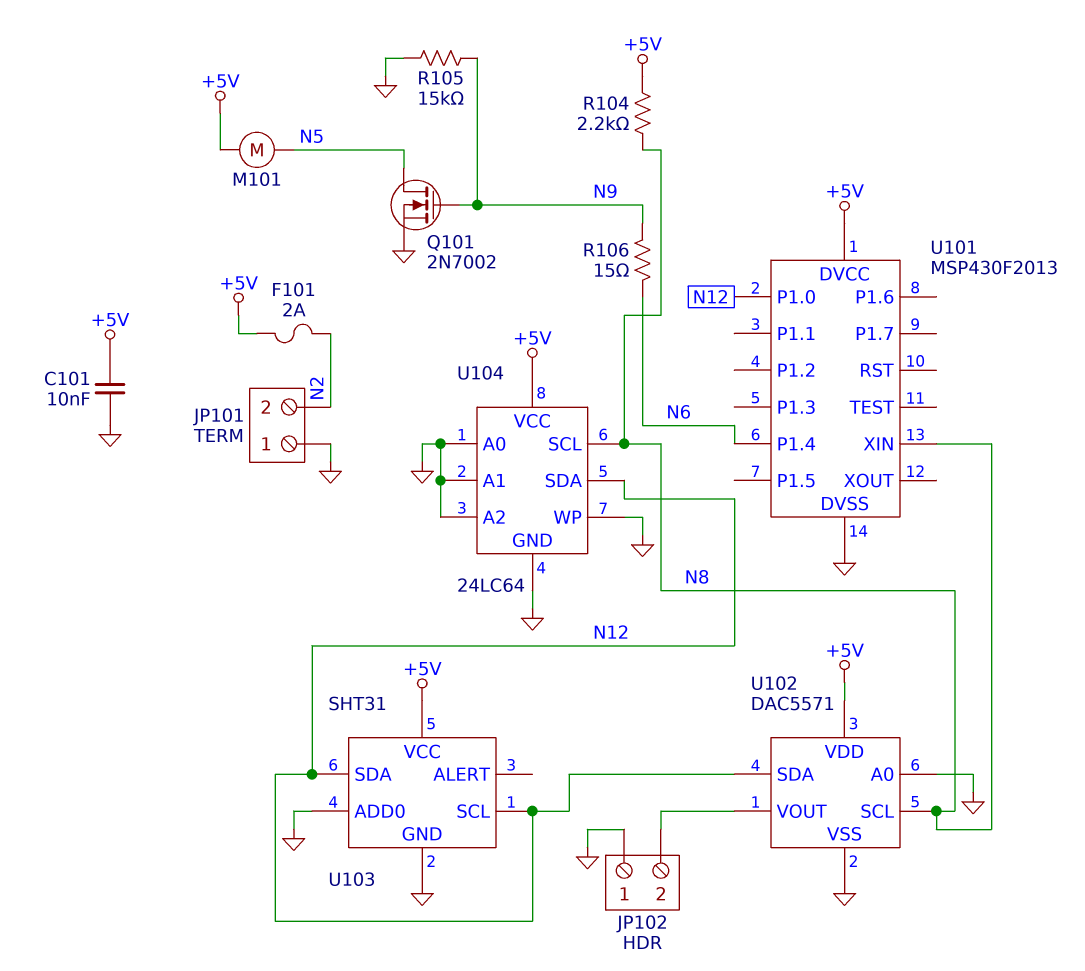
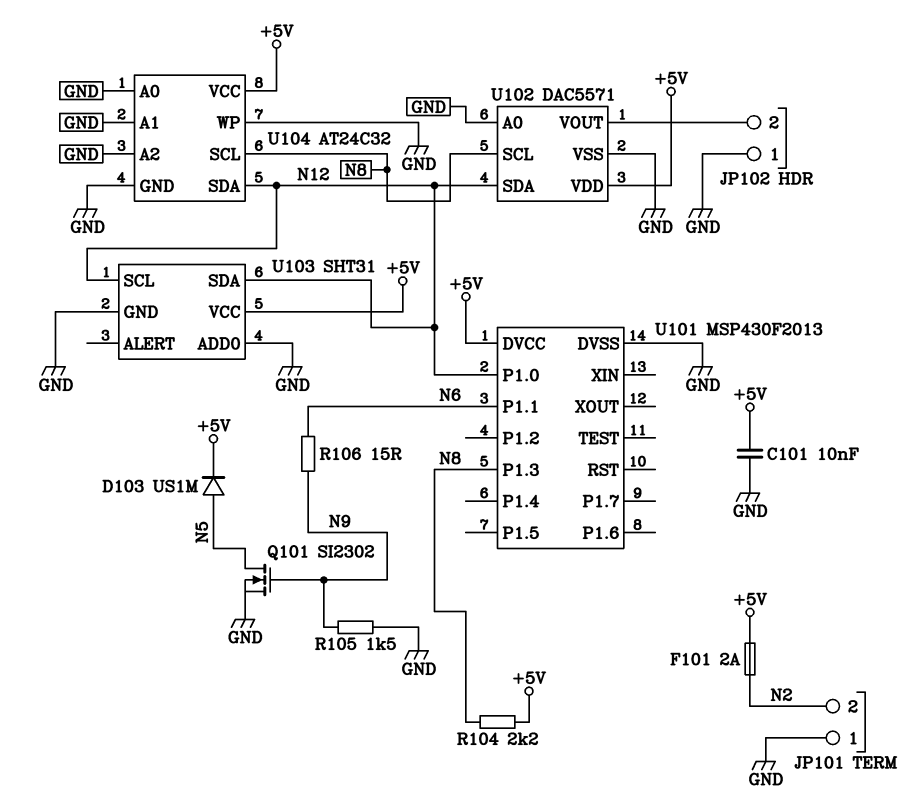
D103: none -> diode US1M (A N5, K +5V)
M101: motor (+5V, N5) -> none
Q101: NMOS 2N7002 (G N9, D N5, S GND) -> NMOS SI2302 (G N9, D N5, S GND)
R105: 15k (GND, N9) -> 1.5k (GND, N9)
U101 pin P1.1: none -> N6
U101 pin P1.3: none -> N8
U101 pin P1.4: N6 -> none
U101 pin XIN: N8 -> none
U104: 24LC64 -> AT24C32

